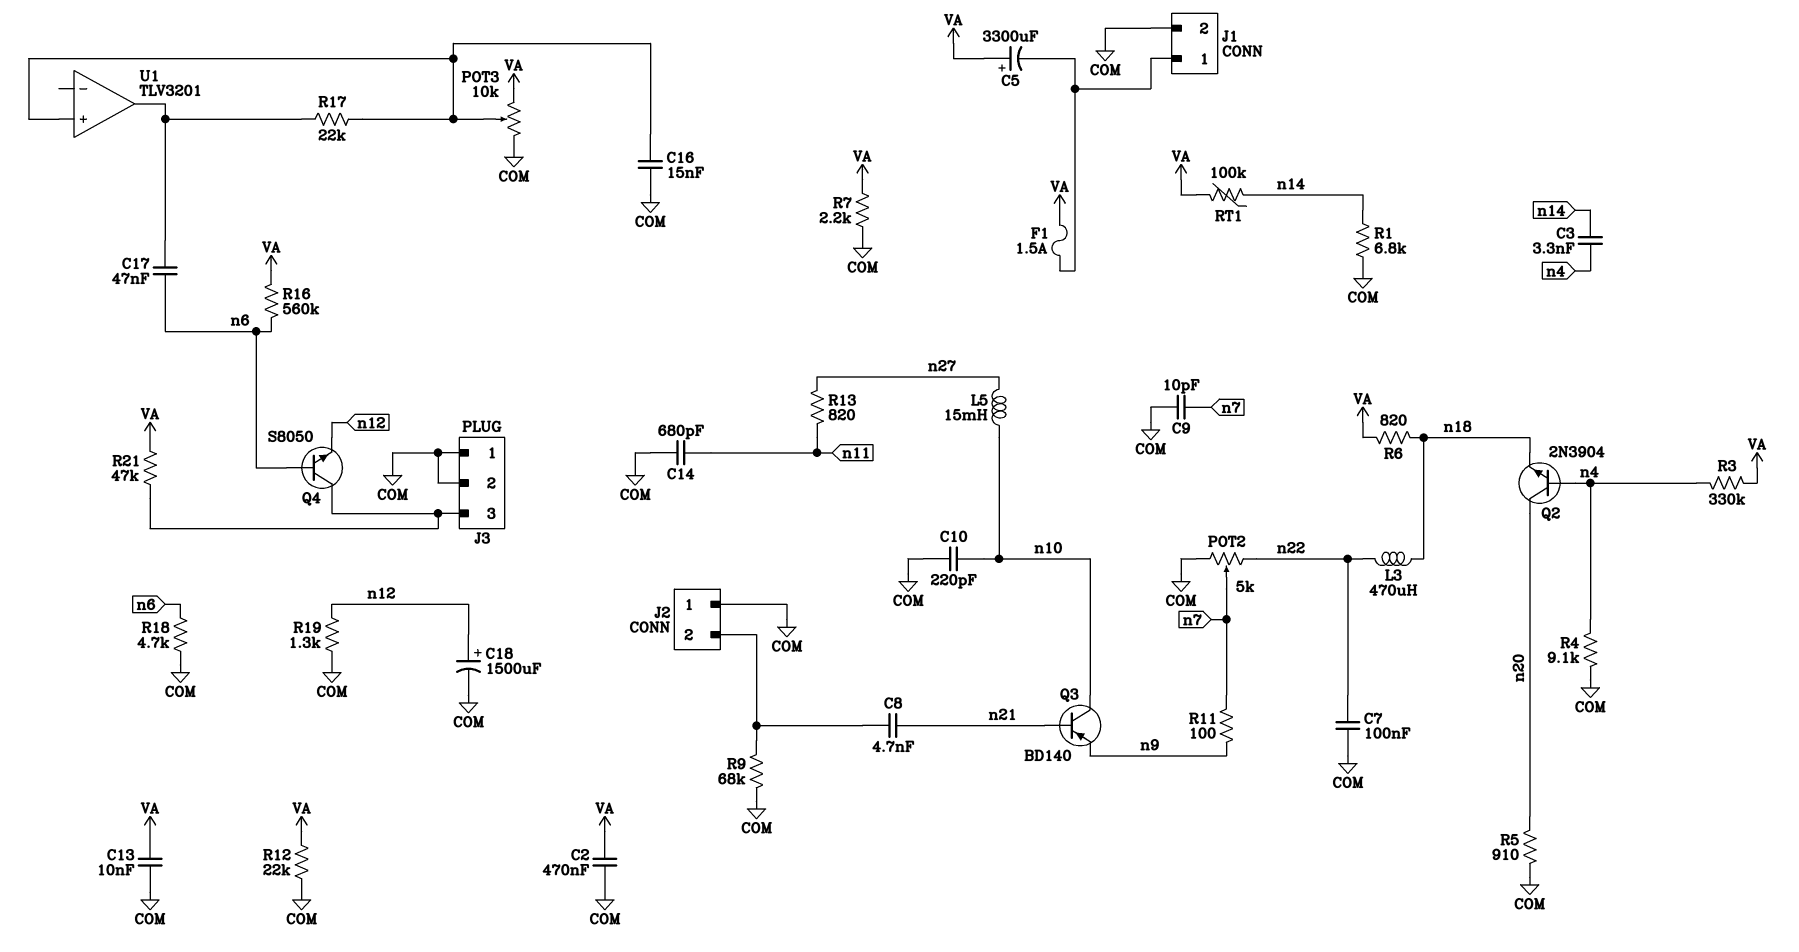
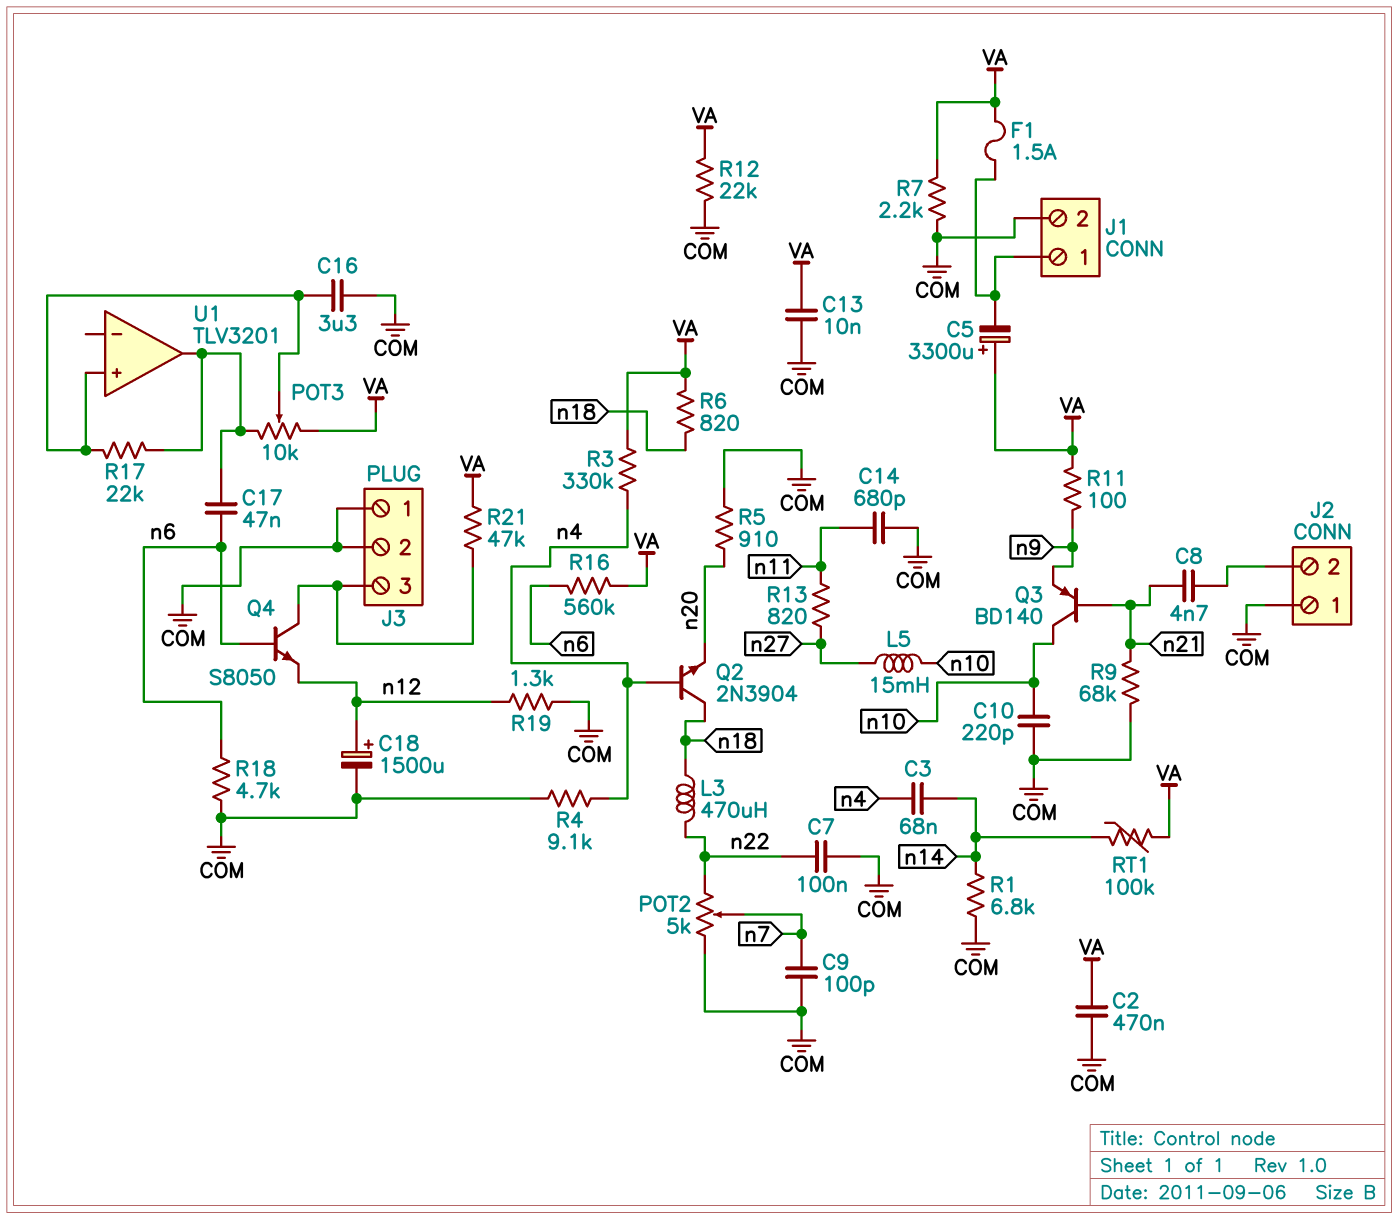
C3: 3.3nF (n4, n14) -> 68nF (n4, n14)
C9: 10pF (COM, n7) -> 100pF (COM, n7)
C16: 15nF (COM, U1/in+) -> 3.3uF (COM, U1/in+)
POT3: 10k (COM, VA, wiper U1/in+) -> 10k (U1/out, VA, wiper U1/in+)
Q2: NPN 2N3904 (B n4, C n20, E n18) -> NPN 2N3904 (B n4, C n18, E n20)
R9: 68k (COM, J2/2) -> 68k (COM, n21)
R11: 100 (n7, n9) -> 100 (VA, n9)

